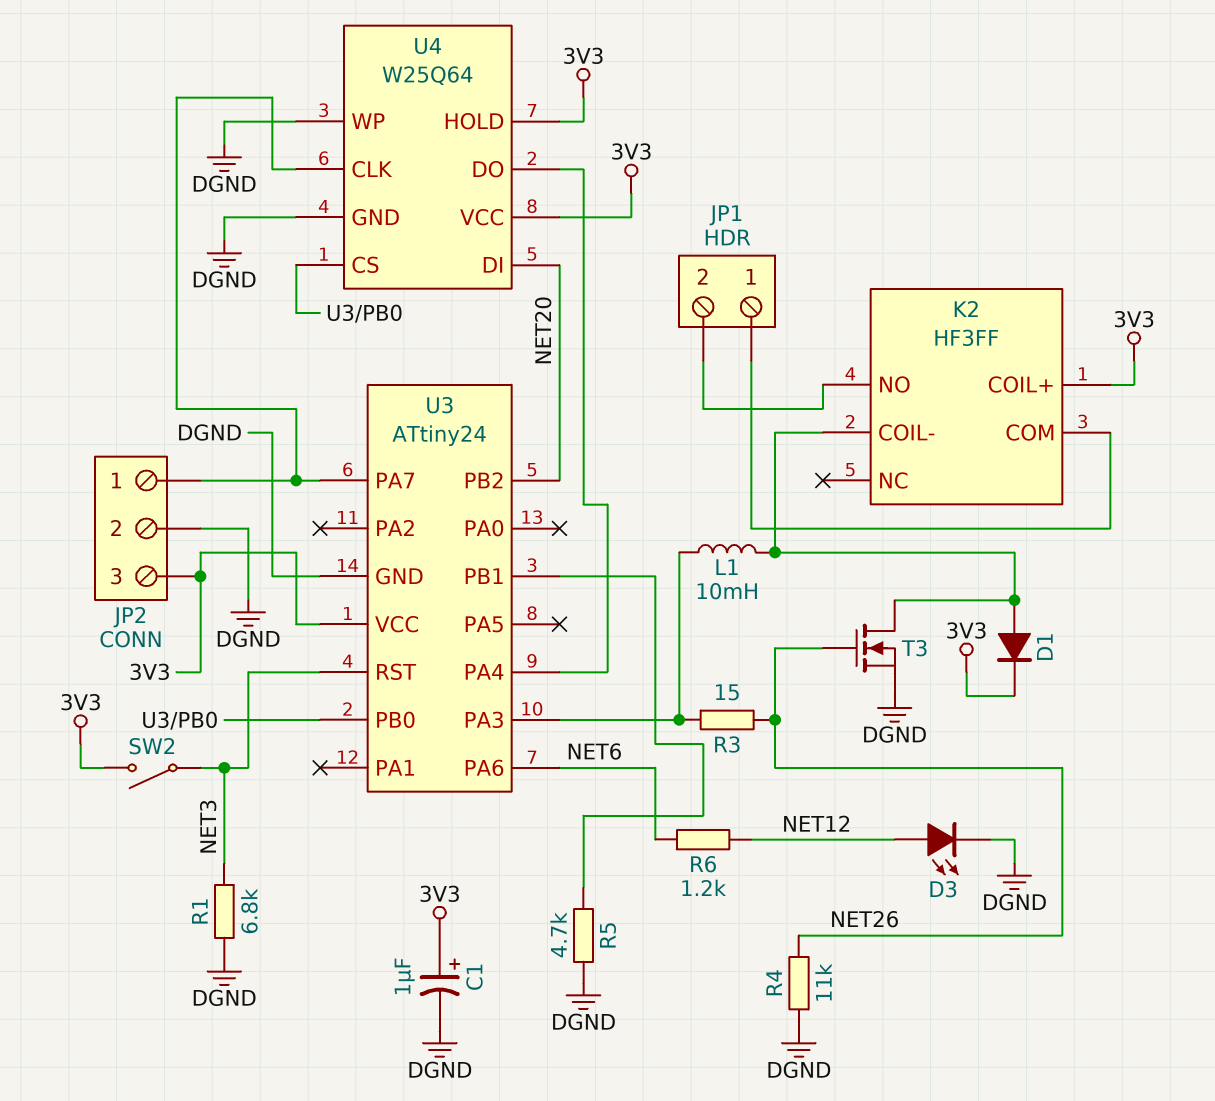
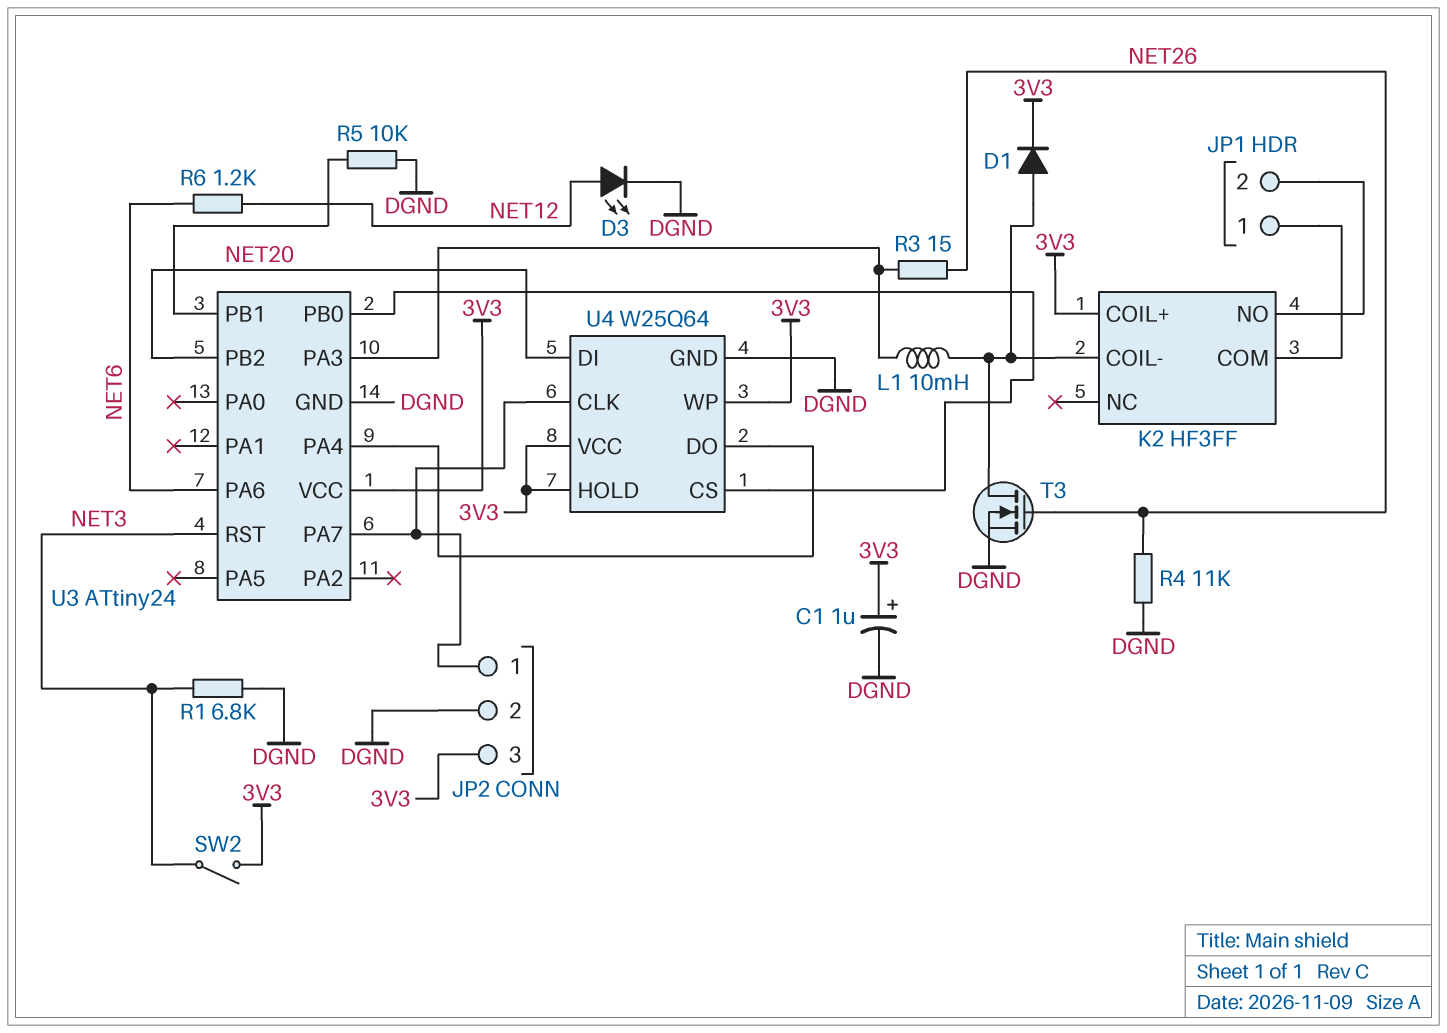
R5: 4.7k (DGND, U3/PB1) -> 10k (DGND, U3/PB1)
U4 pin WP: DGND -> 3V3

